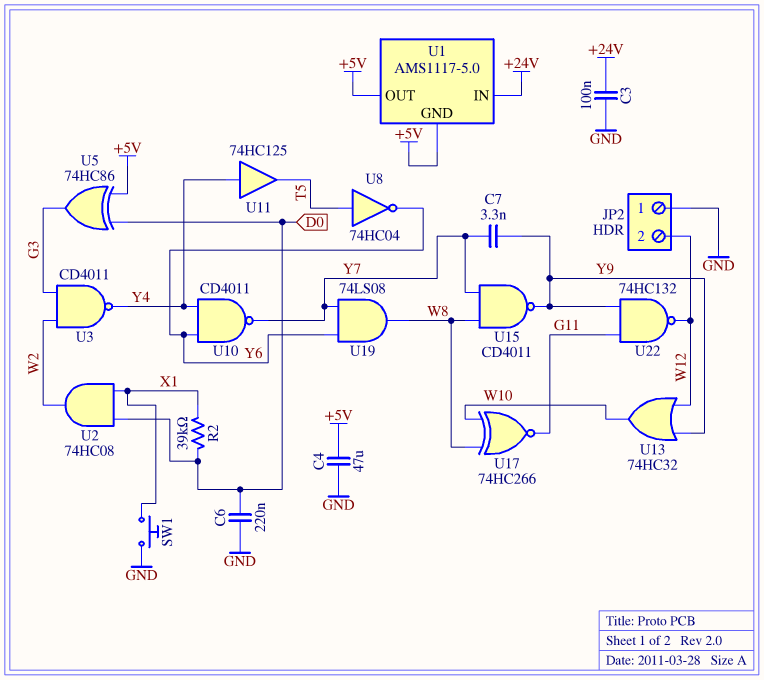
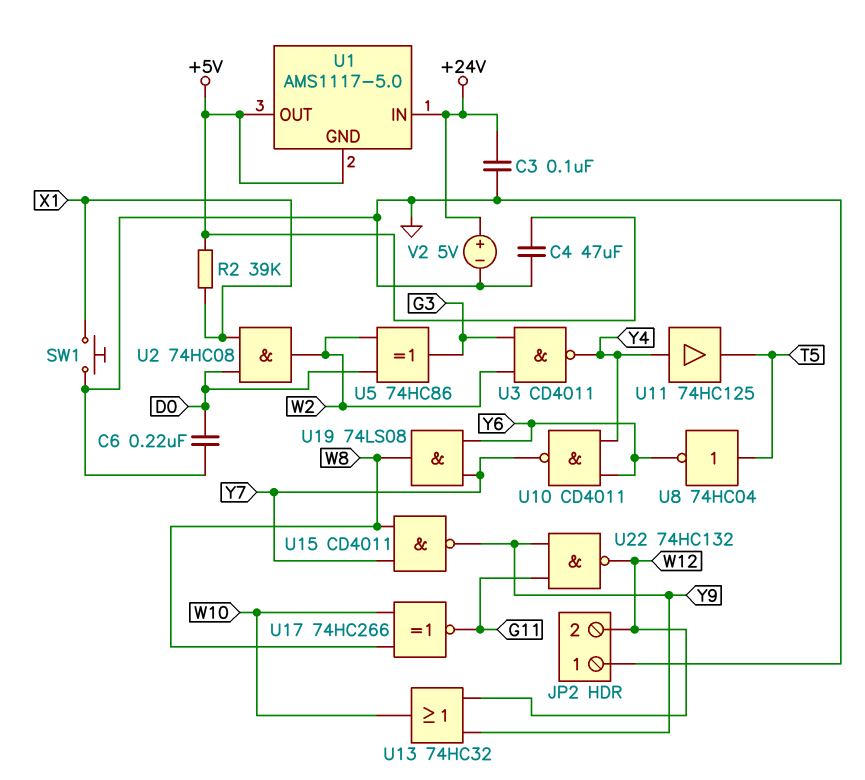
C7: 3.3nF (Y7, Y9) -> none
R2: 39k (D0, X1) -> 39k (+5V, X1)
U5: XOR 74HC86 (in +5V, in D0, out G3) -> XOR 74HC86 (in D0, in W2, out G3)
V2: none -> 5V (plus +24V, minus GND)

